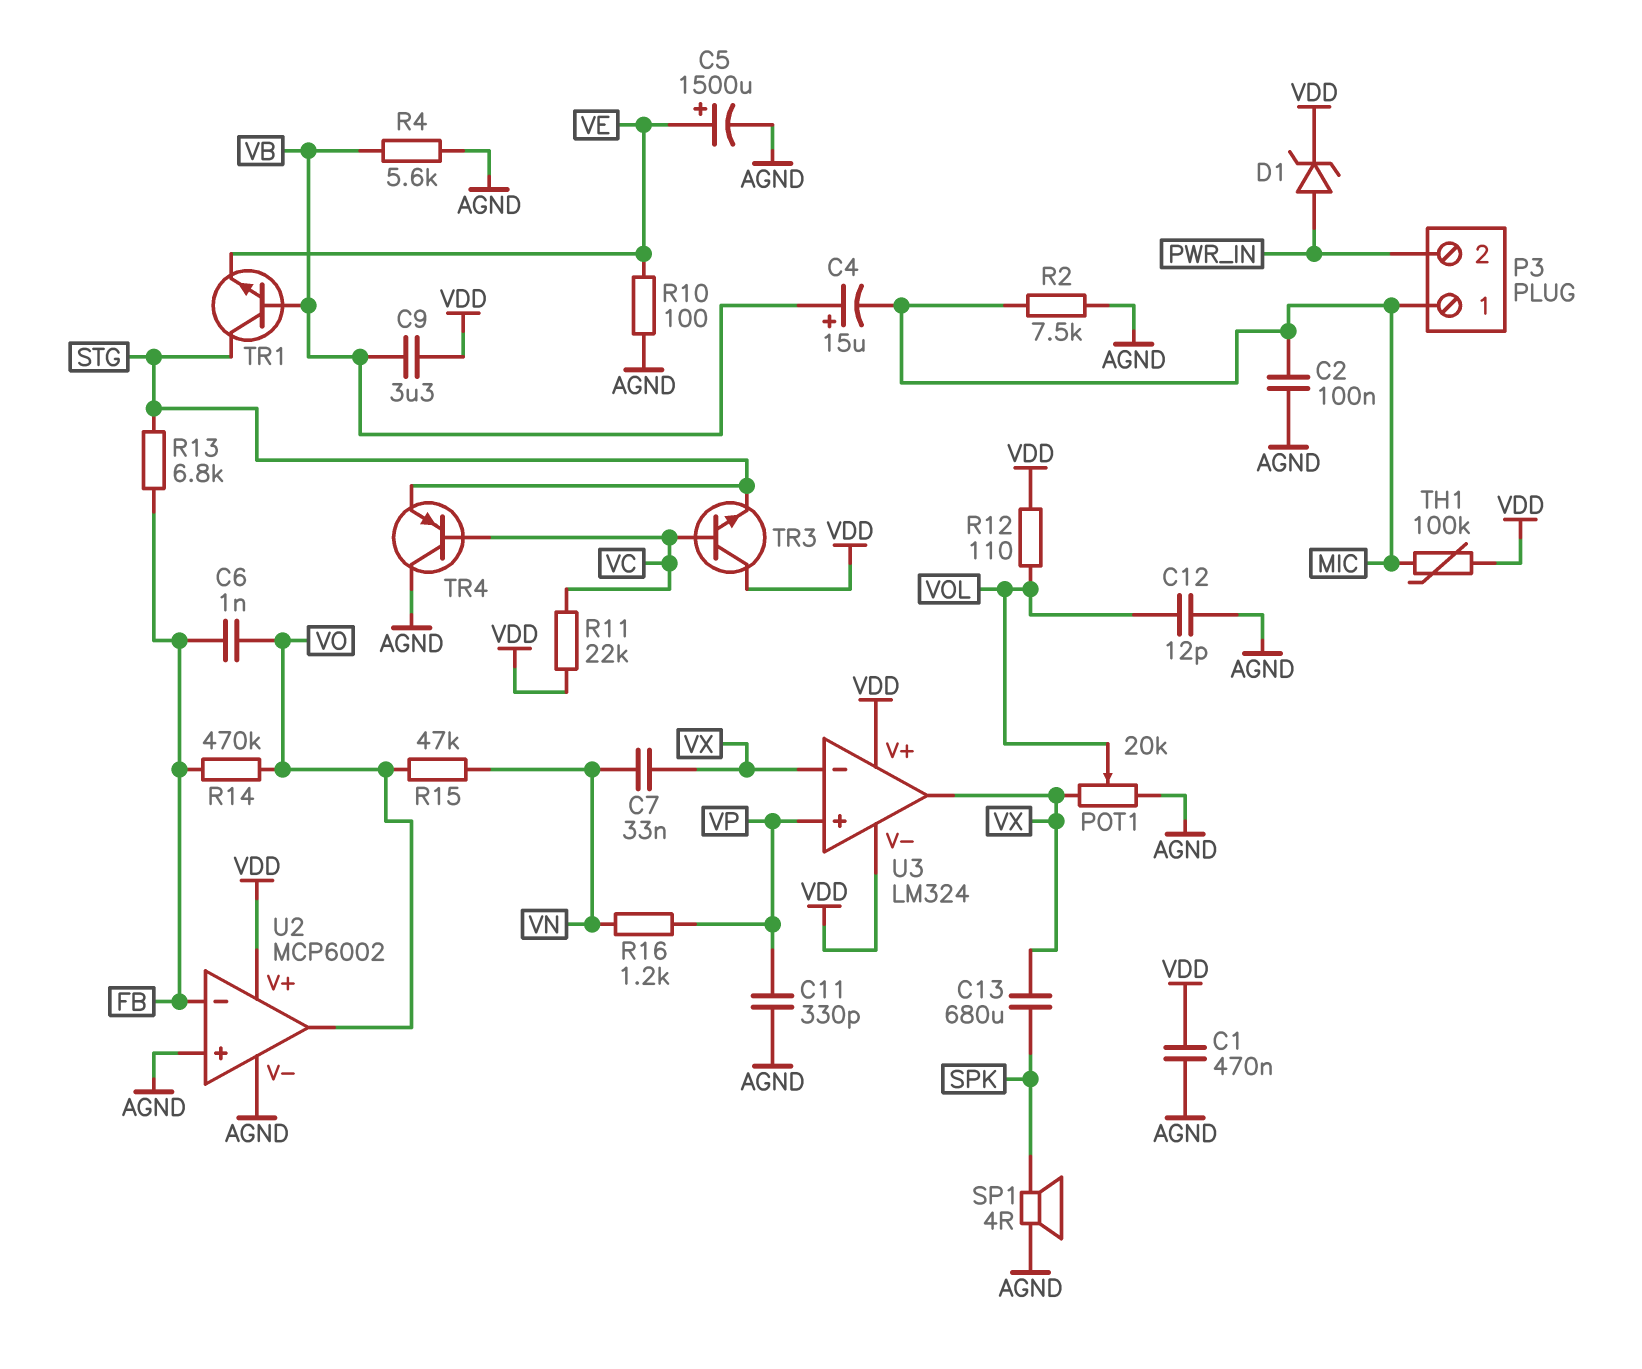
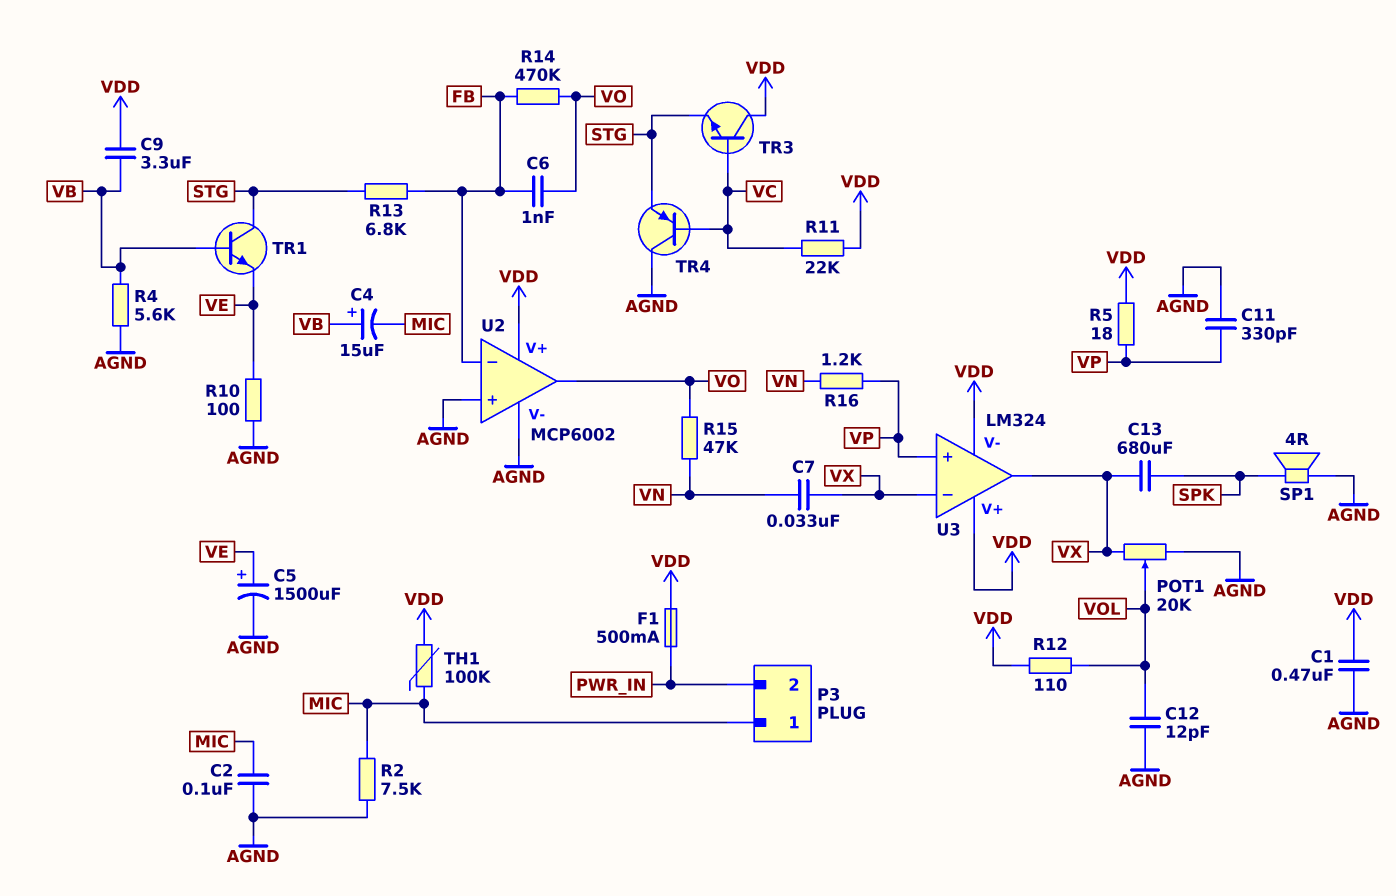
D1: zener (A PWR_IN, K VDD) -> none
F1: none -> 500mA (PWR_IN, VDD)
R5: none -> 18 (VDD, VP)

